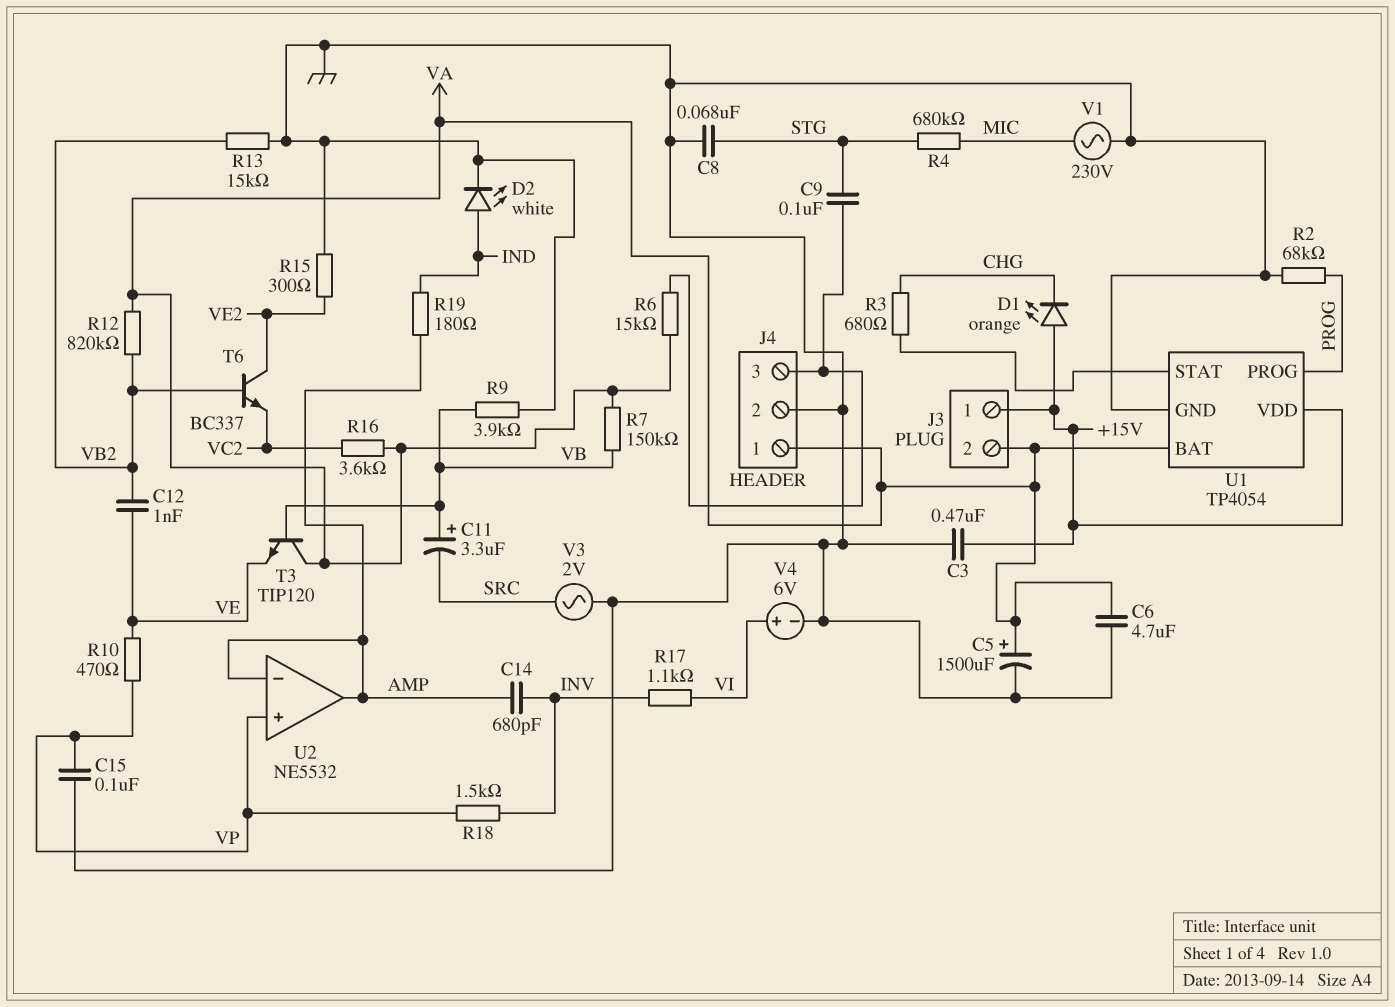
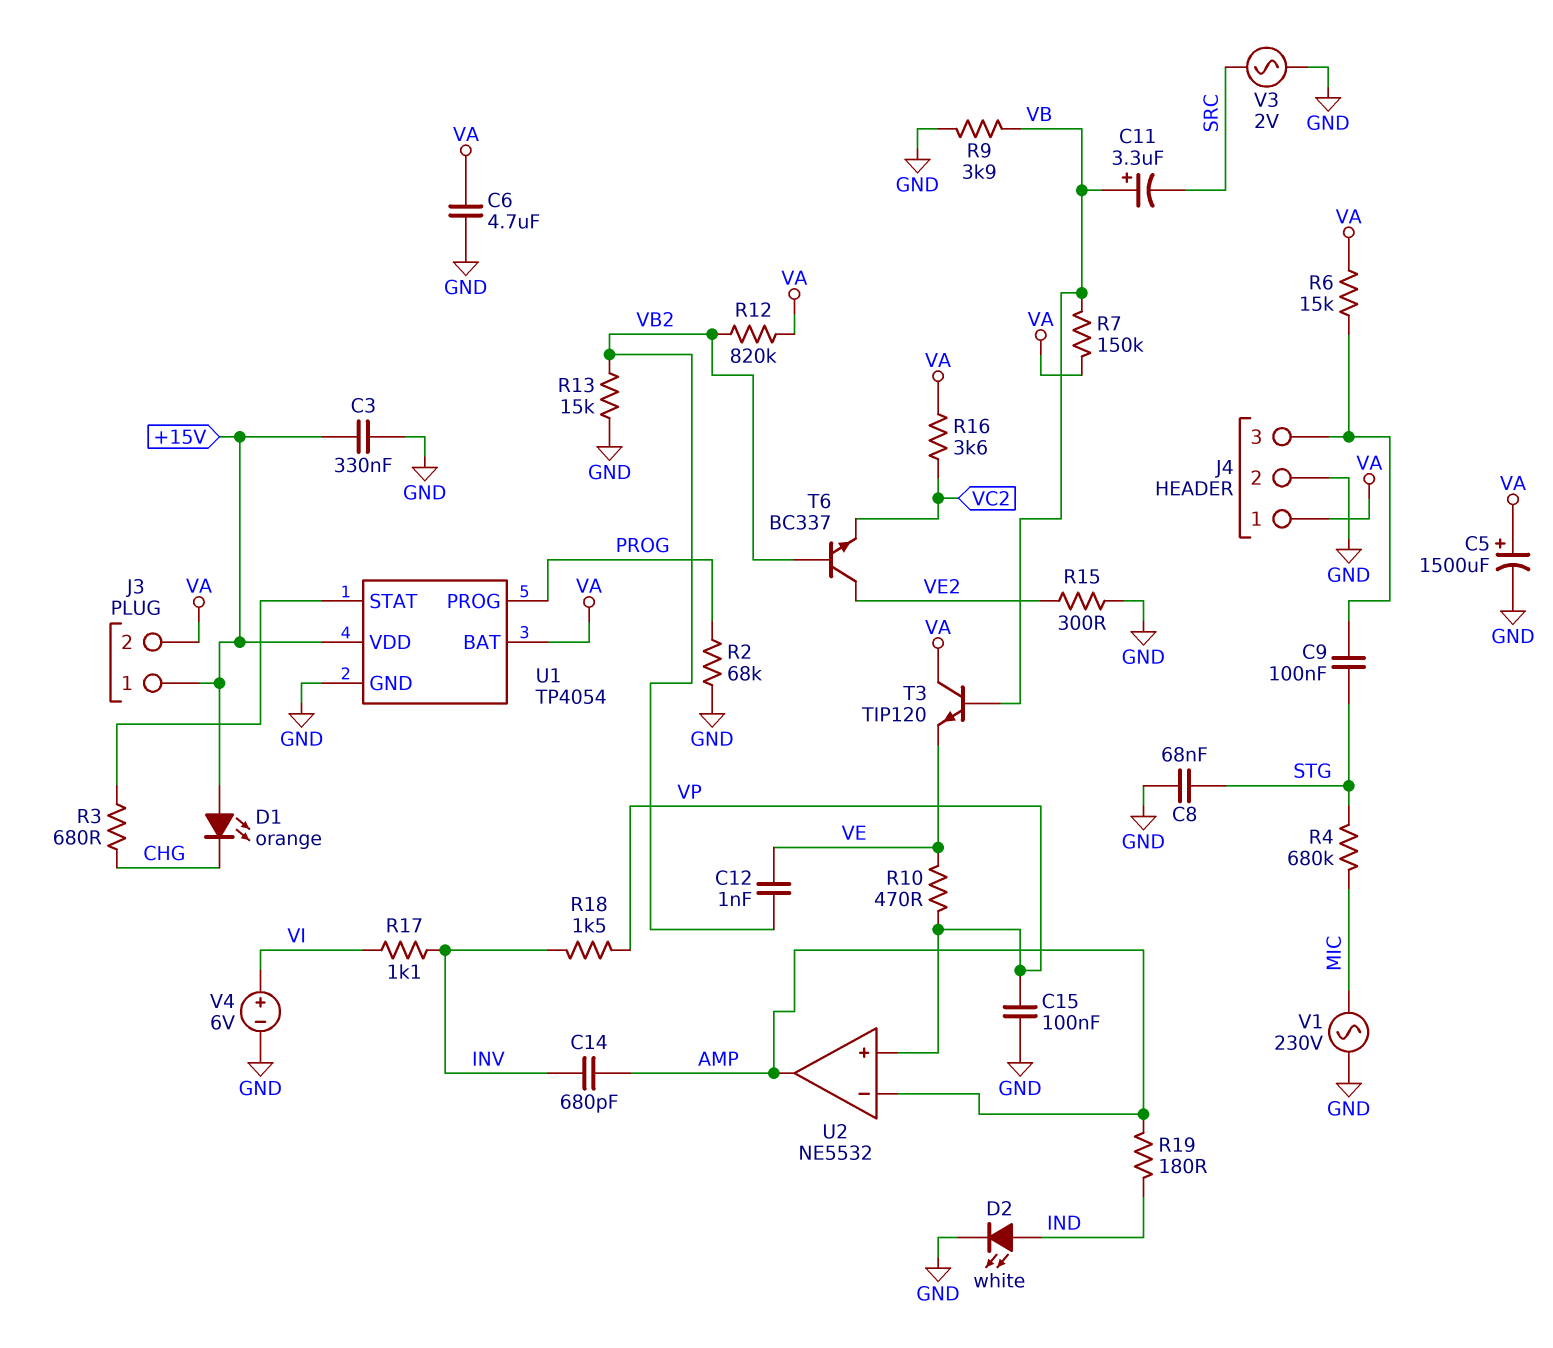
C3: 470nF (+15V, GND) -> 330nF (+15V, GND)

